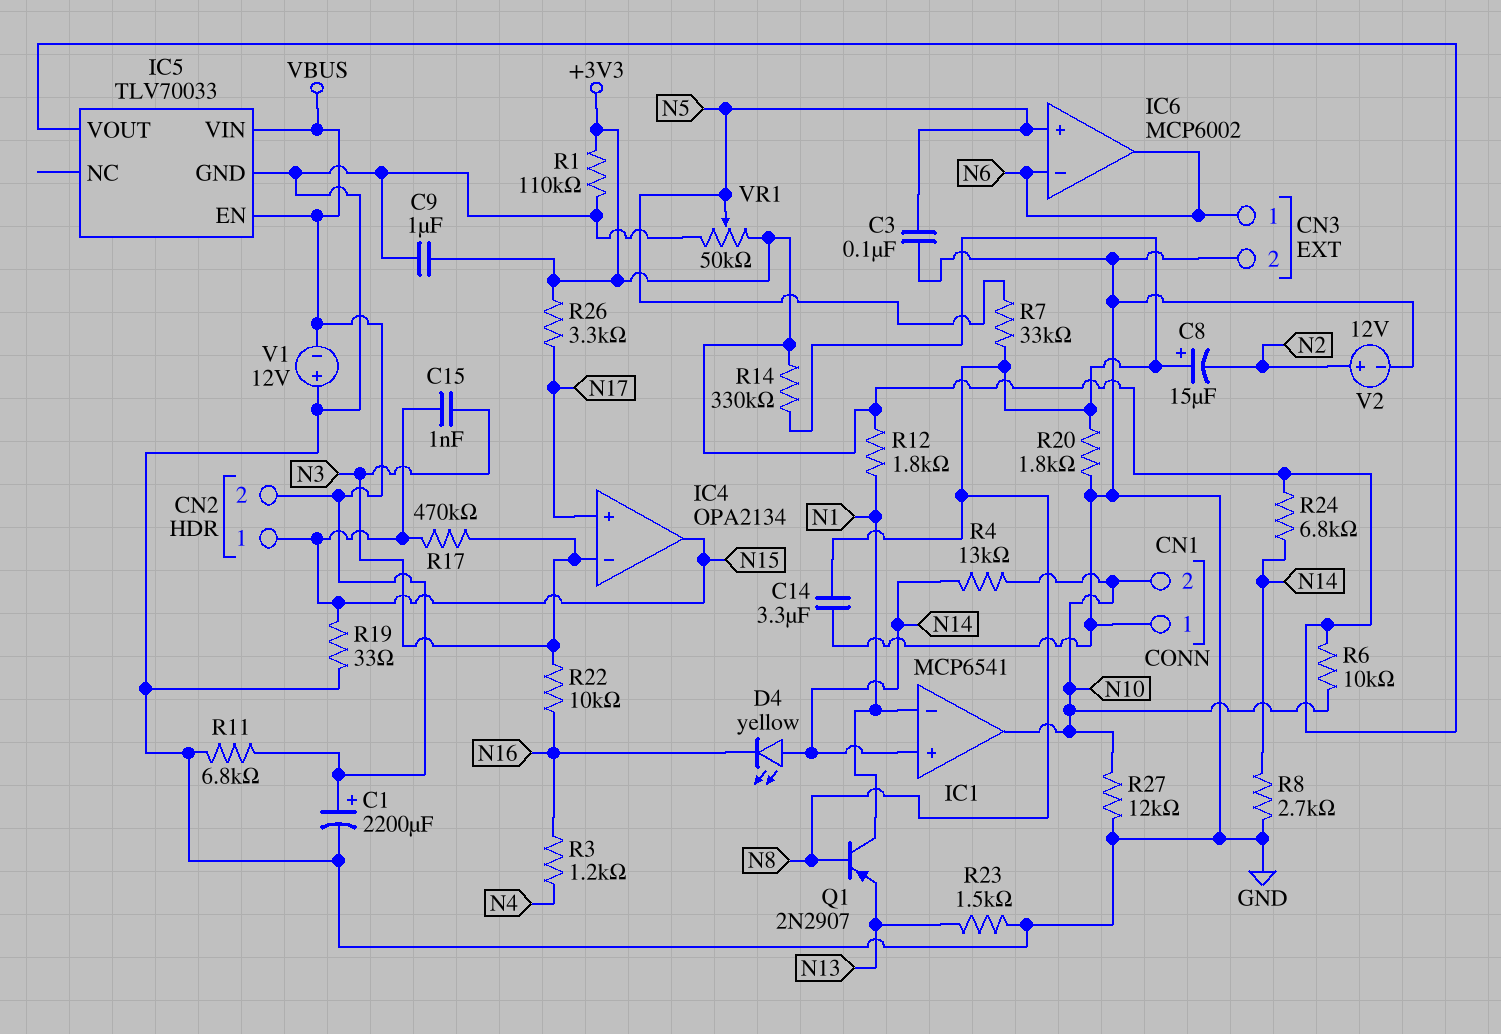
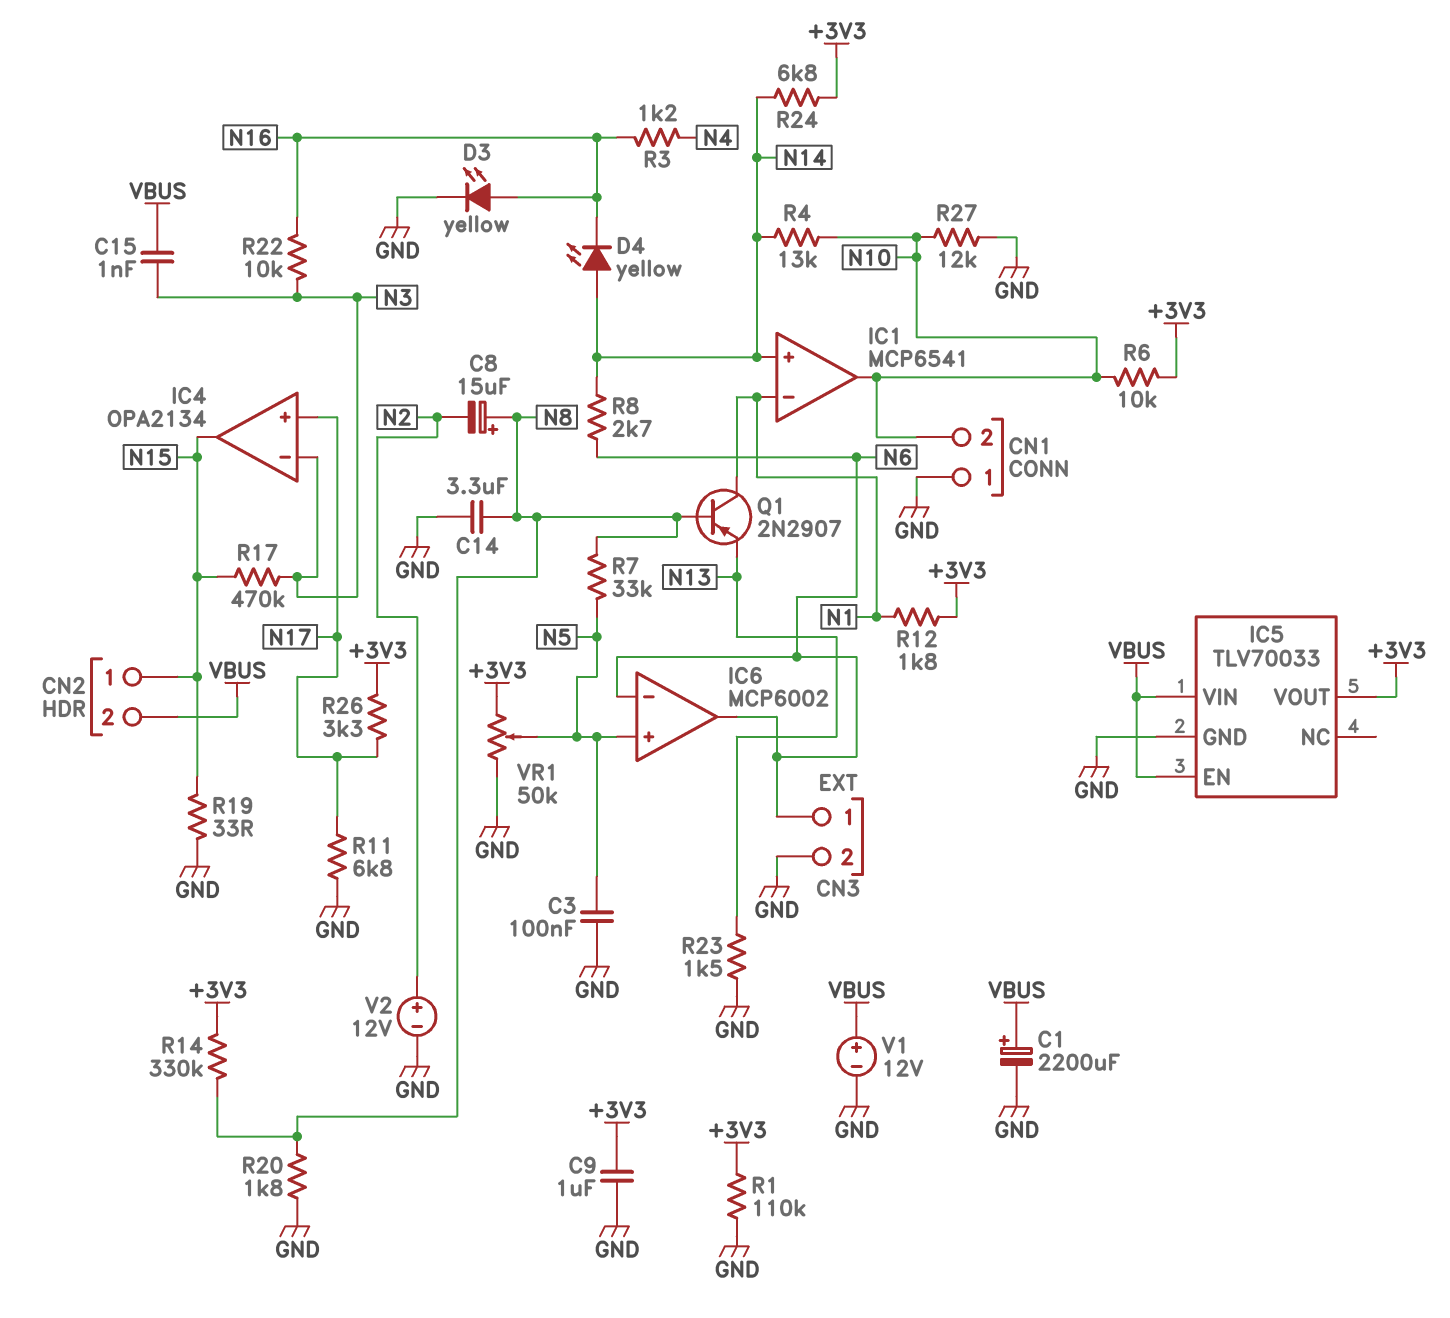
C15: 1nF (N3, N15) -> 1nF (N3, VBUS)
D3: none -> LED yellow (A N16, K GND)
R8: 2.7k (GND, N14) -> 2.7k (N6, N14)
R11: 6.8k (GND, VBUS) -> 6.8k (GND, N17)
V1: 12V (plus GND, minus VBUS) -> 12V (plus VBUS, minus GND)

